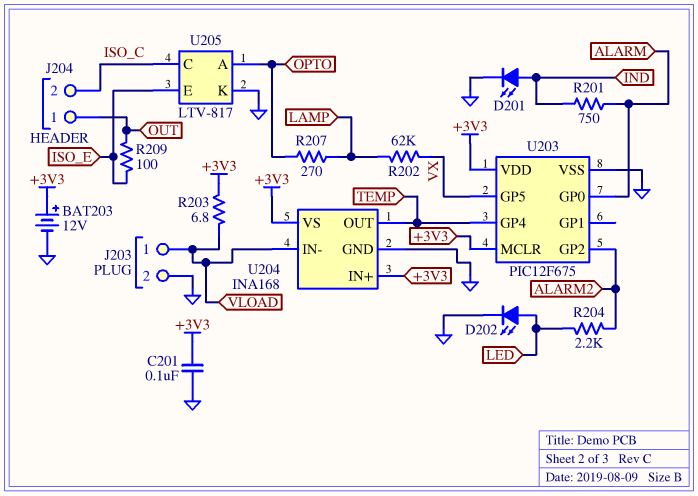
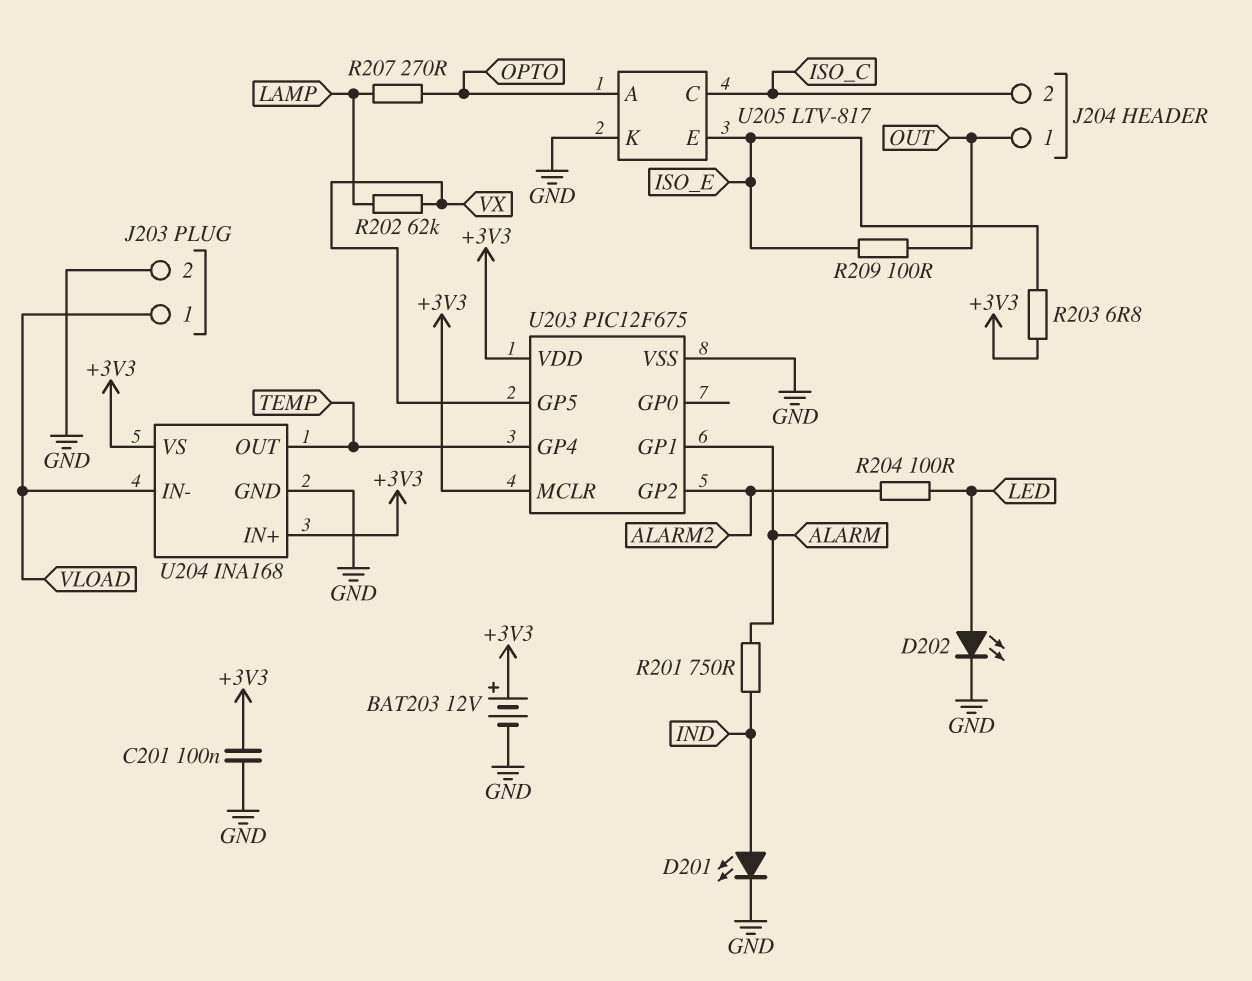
R203: 6.8 (+3V3, VLOAD) -> 6.8 (+3V3, ISO_E)
R204: 2.2k (ALARM2, LED) -> 100 (ALARM2, LED)
U203 pin GP0: ALARM -> none
U203 pin GP1: none -> ALARM

